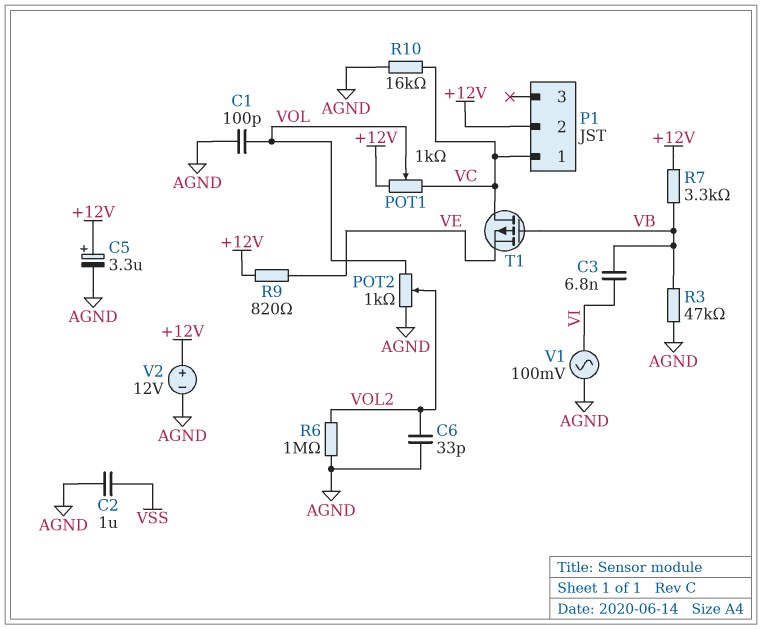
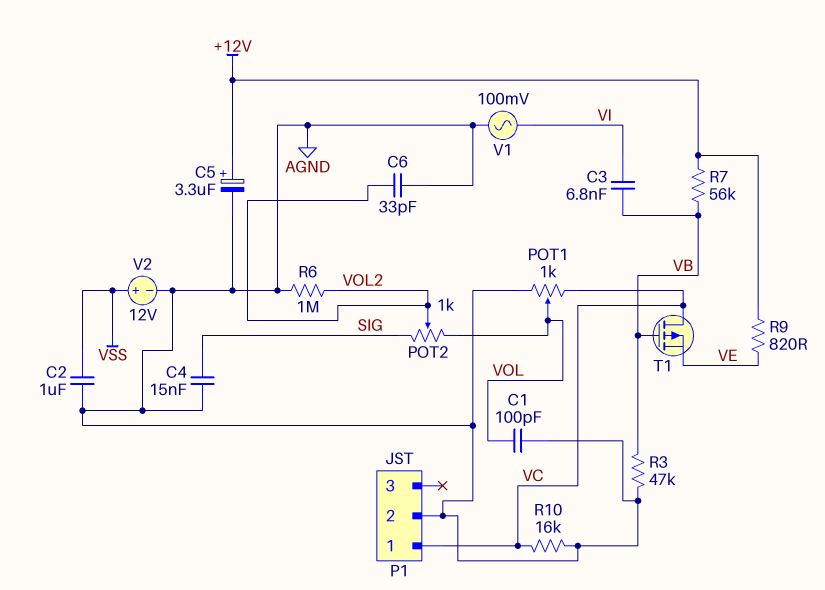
C4: none -> 15nF (AGND, SIG)
P1 pin 2: +12V -> AGND
POT1: 1k (+12V, VC, wiper VOL) -> 1k (AGND, VC, wiper VOL)
POT2: 1k (AGND, VOL, wiper VOL2) -> 1k (SIG, VOL, wiper VOL2)
R7: 3.3k (+12V, VB) -> 56k (+12V, VB)
V2: 12V (plus +12V, minus AGND) -> 12V (plus VSS, minus AGND)

